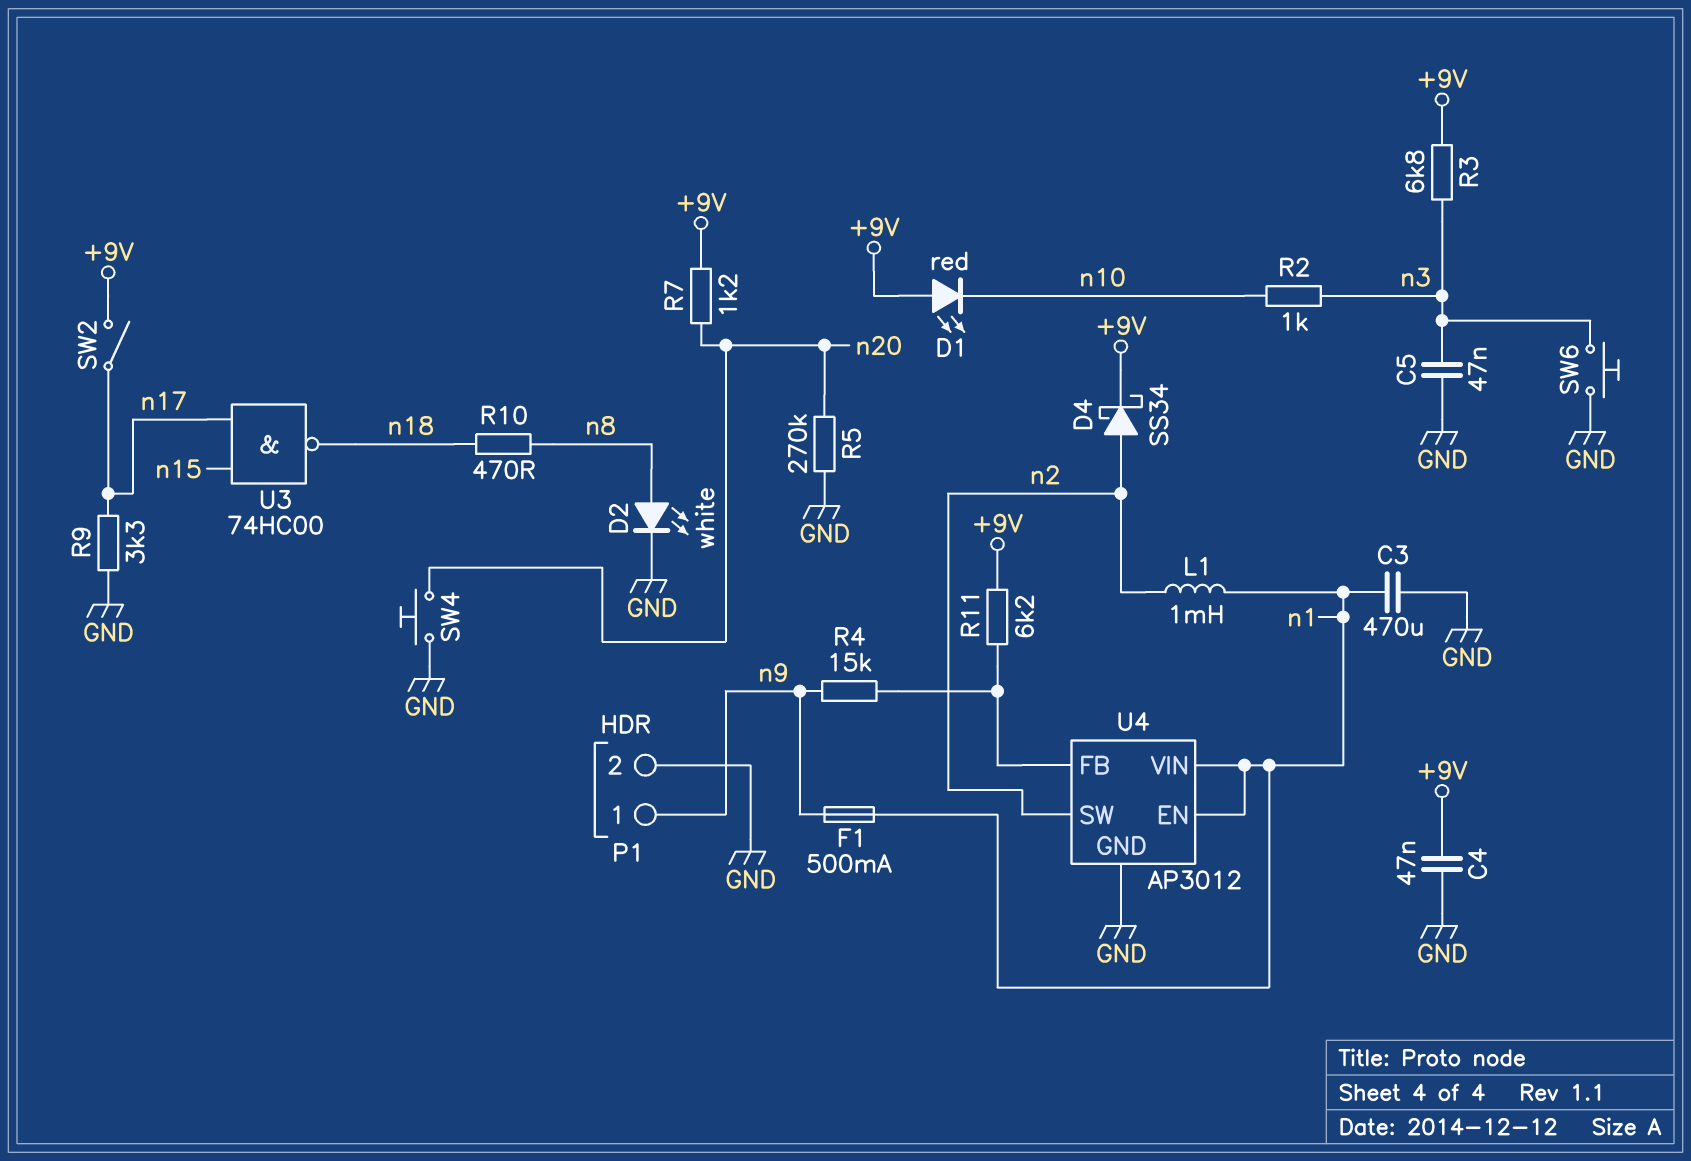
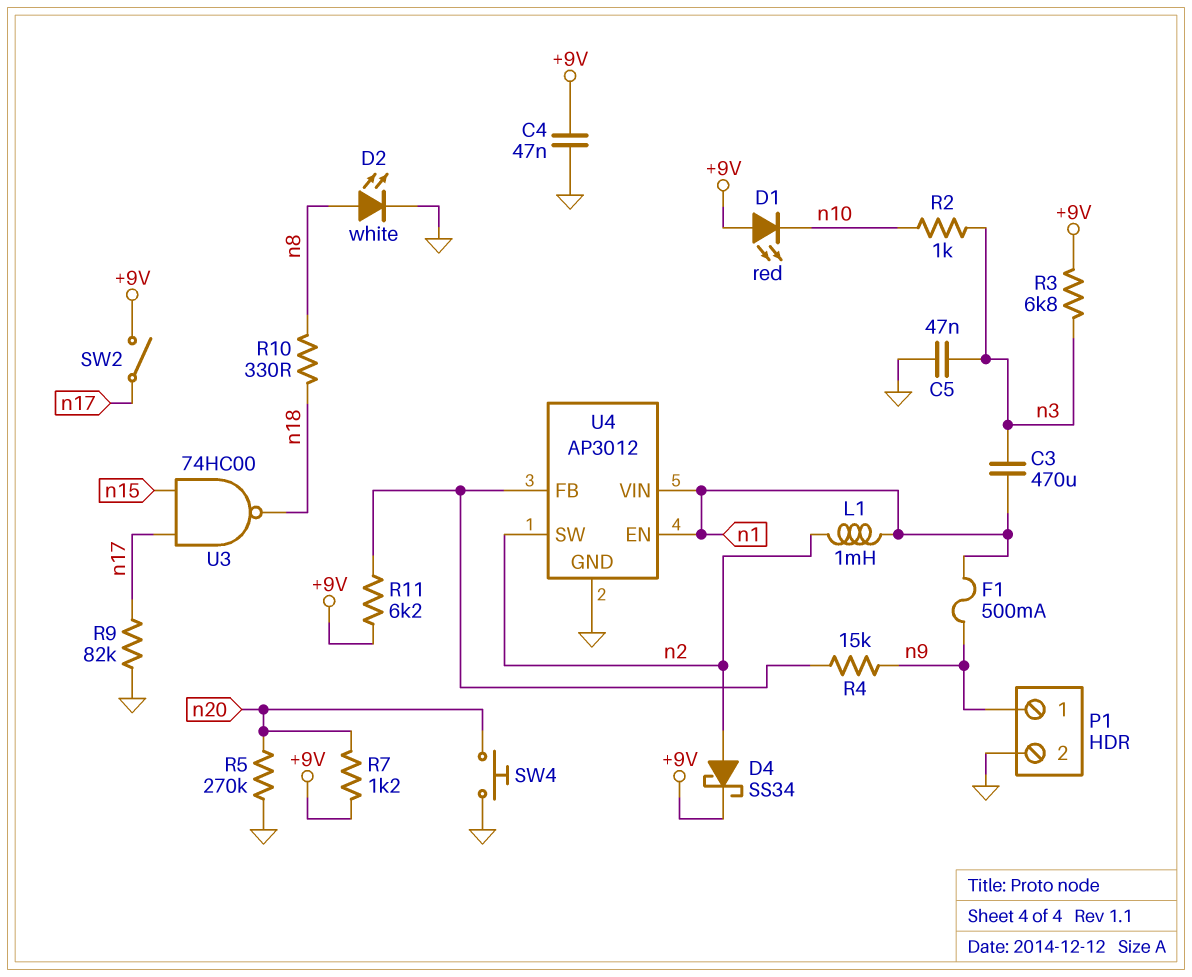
C3: 470uF (GND, n1) -> 470uF (n1, n3)
R9: 3.3k (GND, n17) -> 82k (GND, n17)
R10: 470 (n8, n18) -> 330 (n8, n18)
SW6: button (GND, n3) -> none

